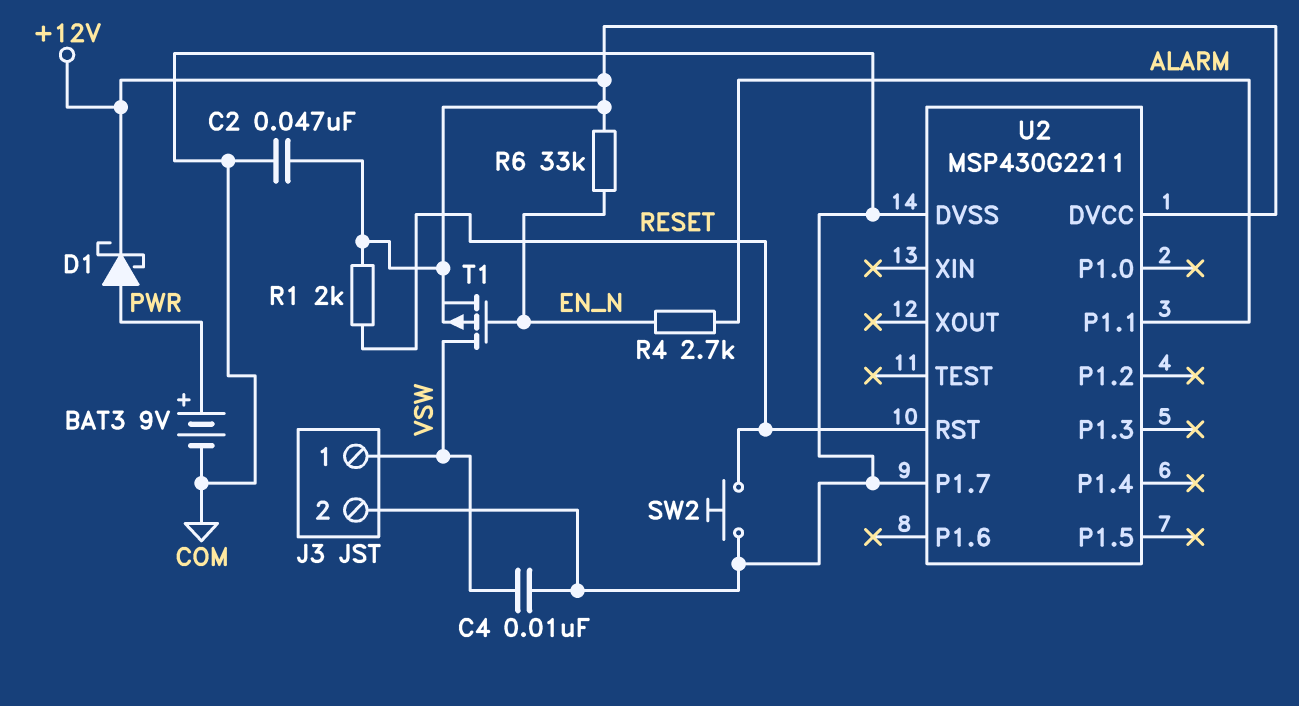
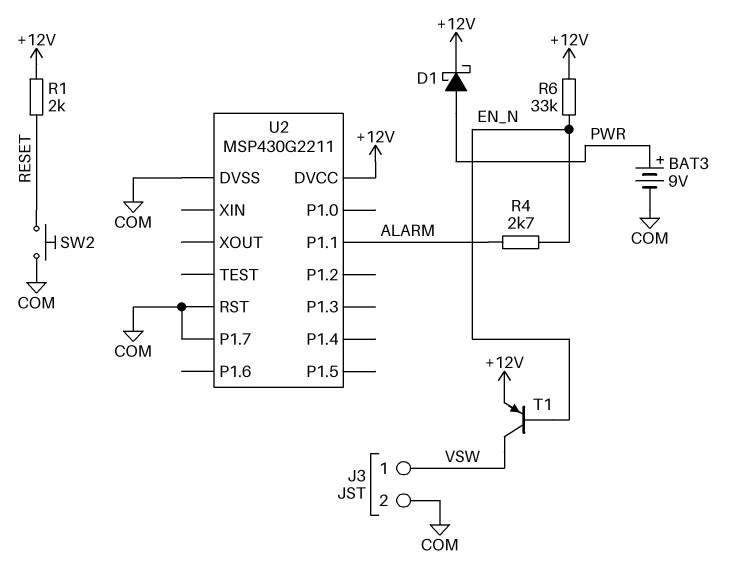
C2: 47nF (+12V, COM) -> none
C4: 10nF (COM, VSW) -> none
T1: PMOS (G EN_N, D VSW, S +12V) -> PNP (B EN_N, C VSW, E +12V)
U2 pin RST: RESET -> COM

